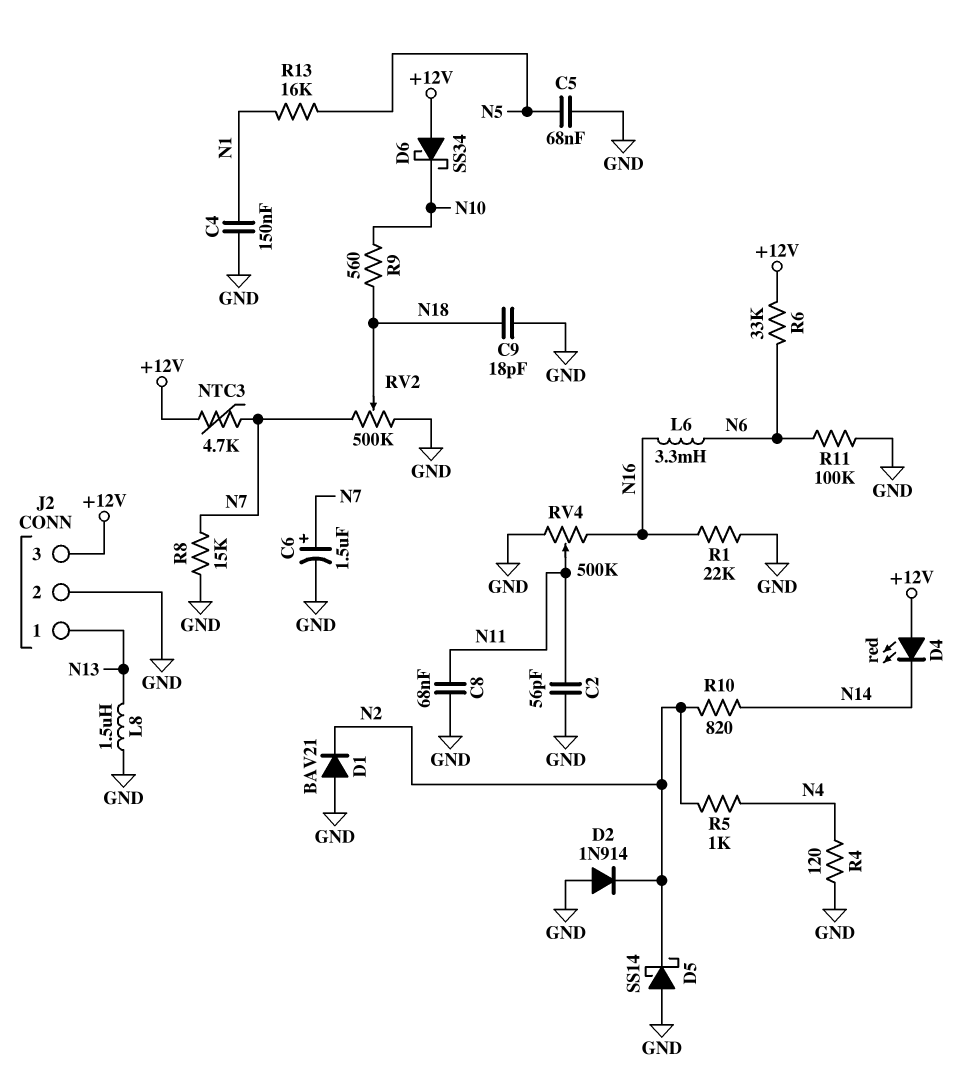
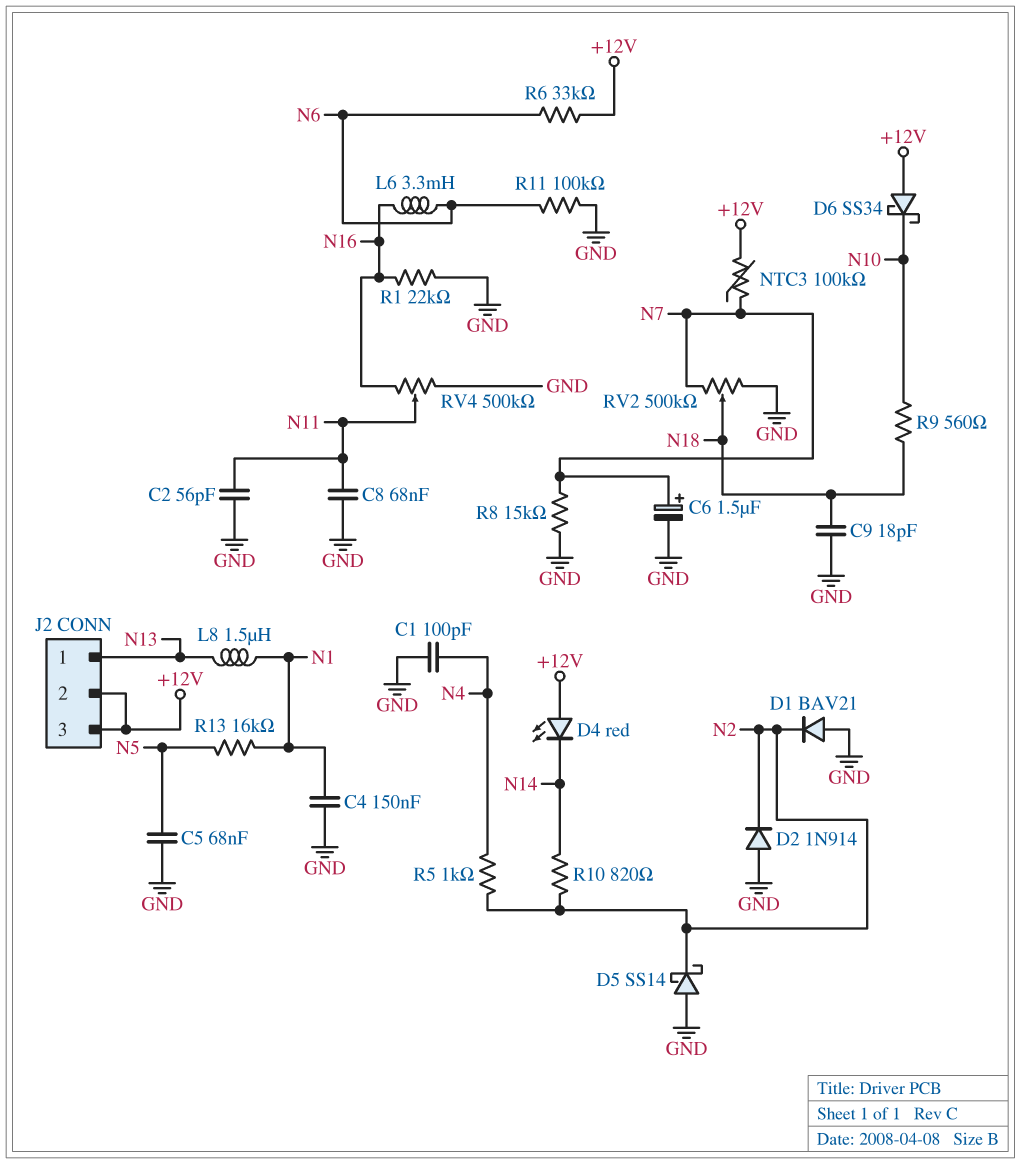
C1: none -> 100pF (GND, N4)
J2 pin 2: GND -> +12V
L8: 1.5uH (GND, N13) -> 1.5uH (N1, N13)
NTC3: 4.7k (+12V, N7) -> 100k (+12V, N7)
R4: 120 (GND, N4) -> none

